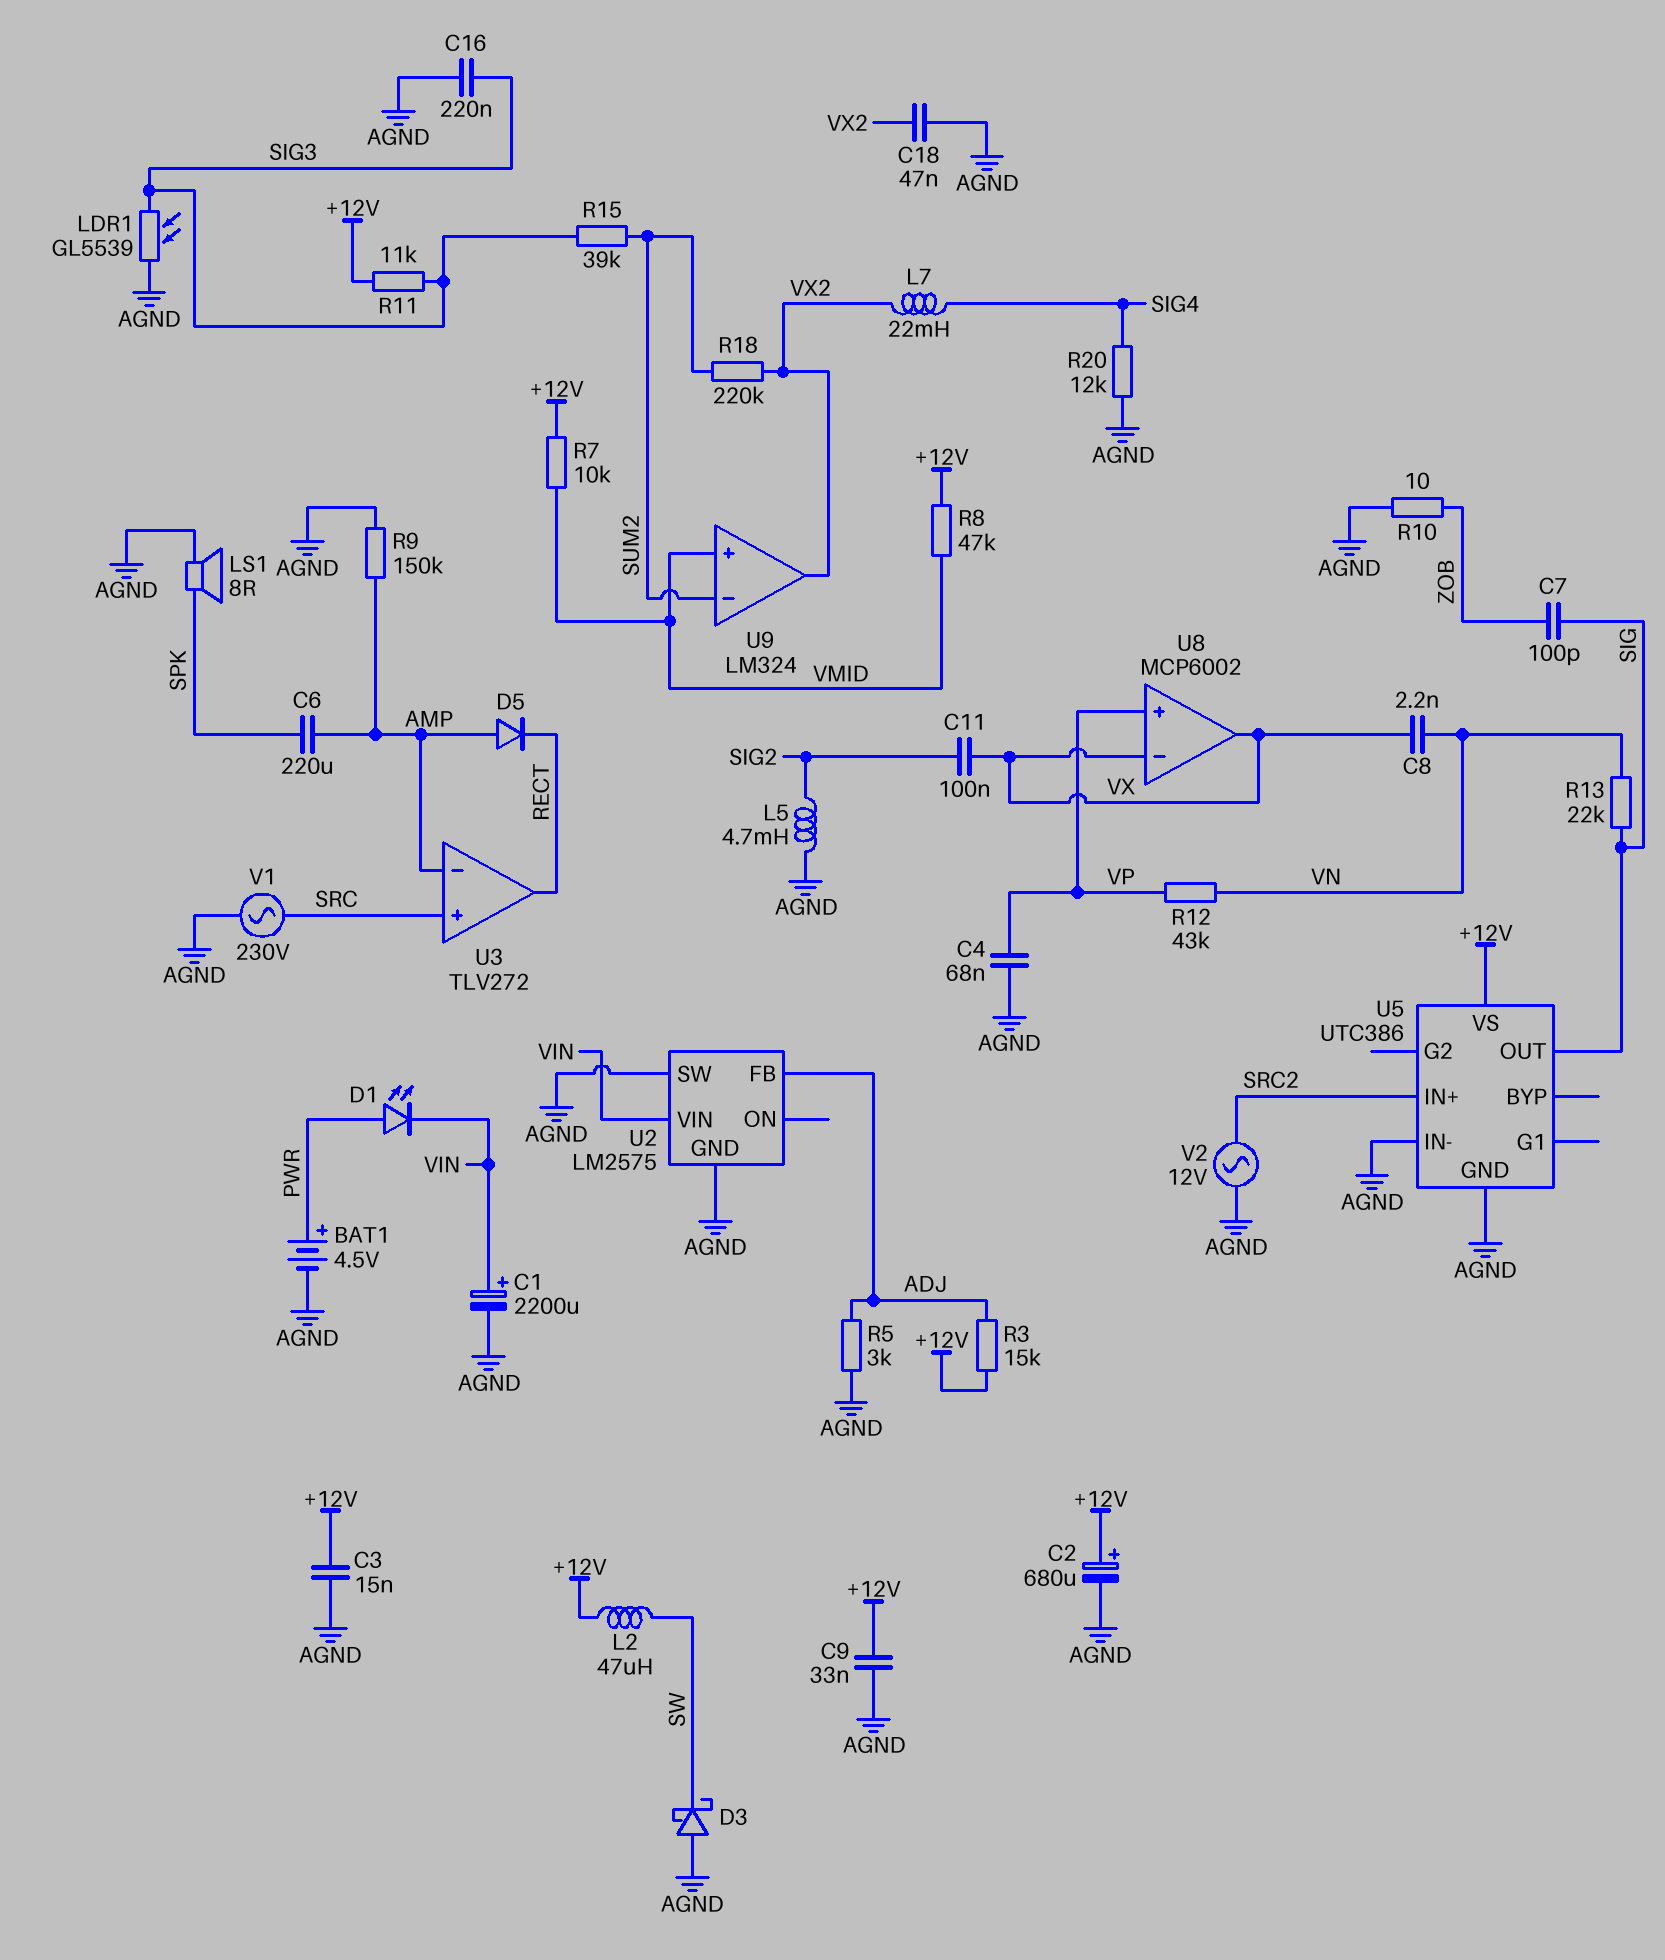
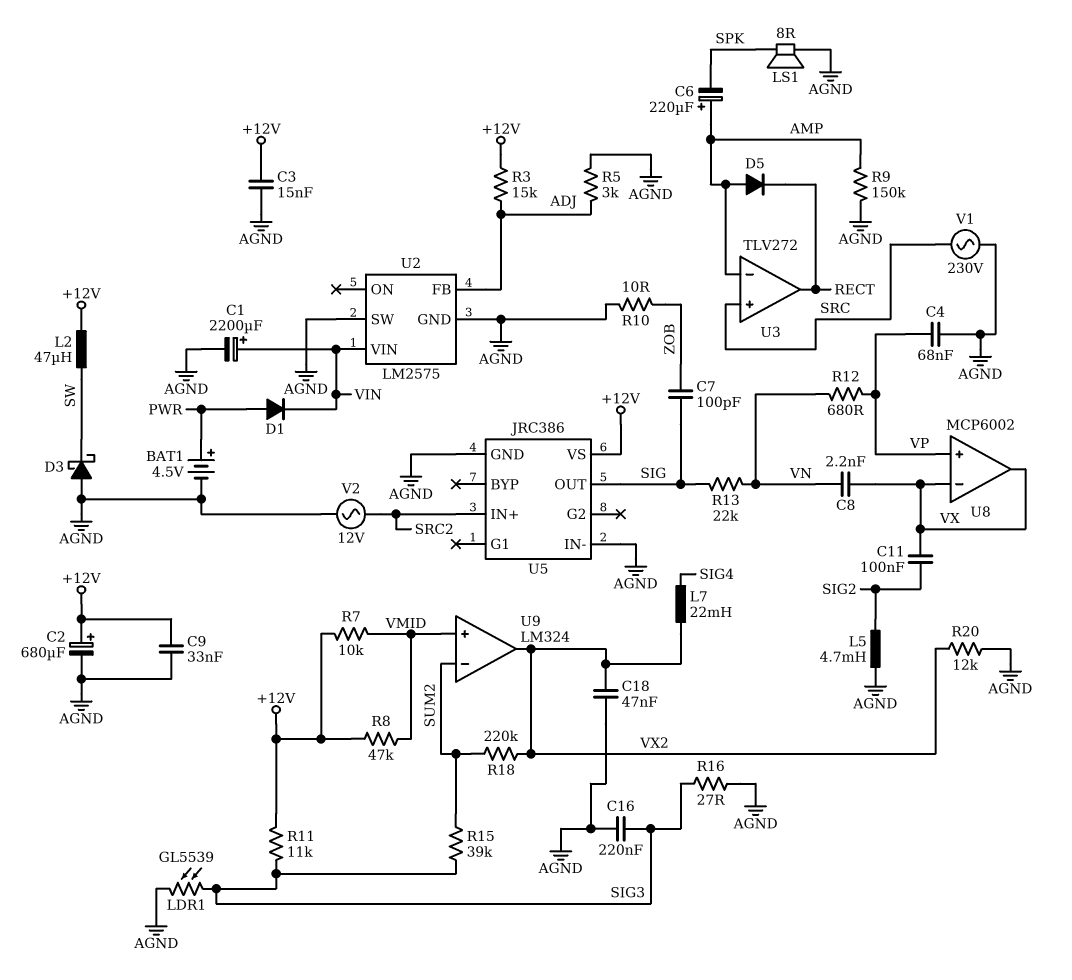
C6: 220uF (AMP, SPK) -> 220uF (plus AMP, minus SPK)
D1: LED (A PWR, K VIN) -> diode (A PWR, K VIN)
R12: 43k (VN, VP) -> 680 (VN, VP)
R16: none -> 27 (AGND, SIG3)
R20: 12k (AGND, SIG4) -> 12k (AGND, VX2)
U5: UTC386 -> JRC386

